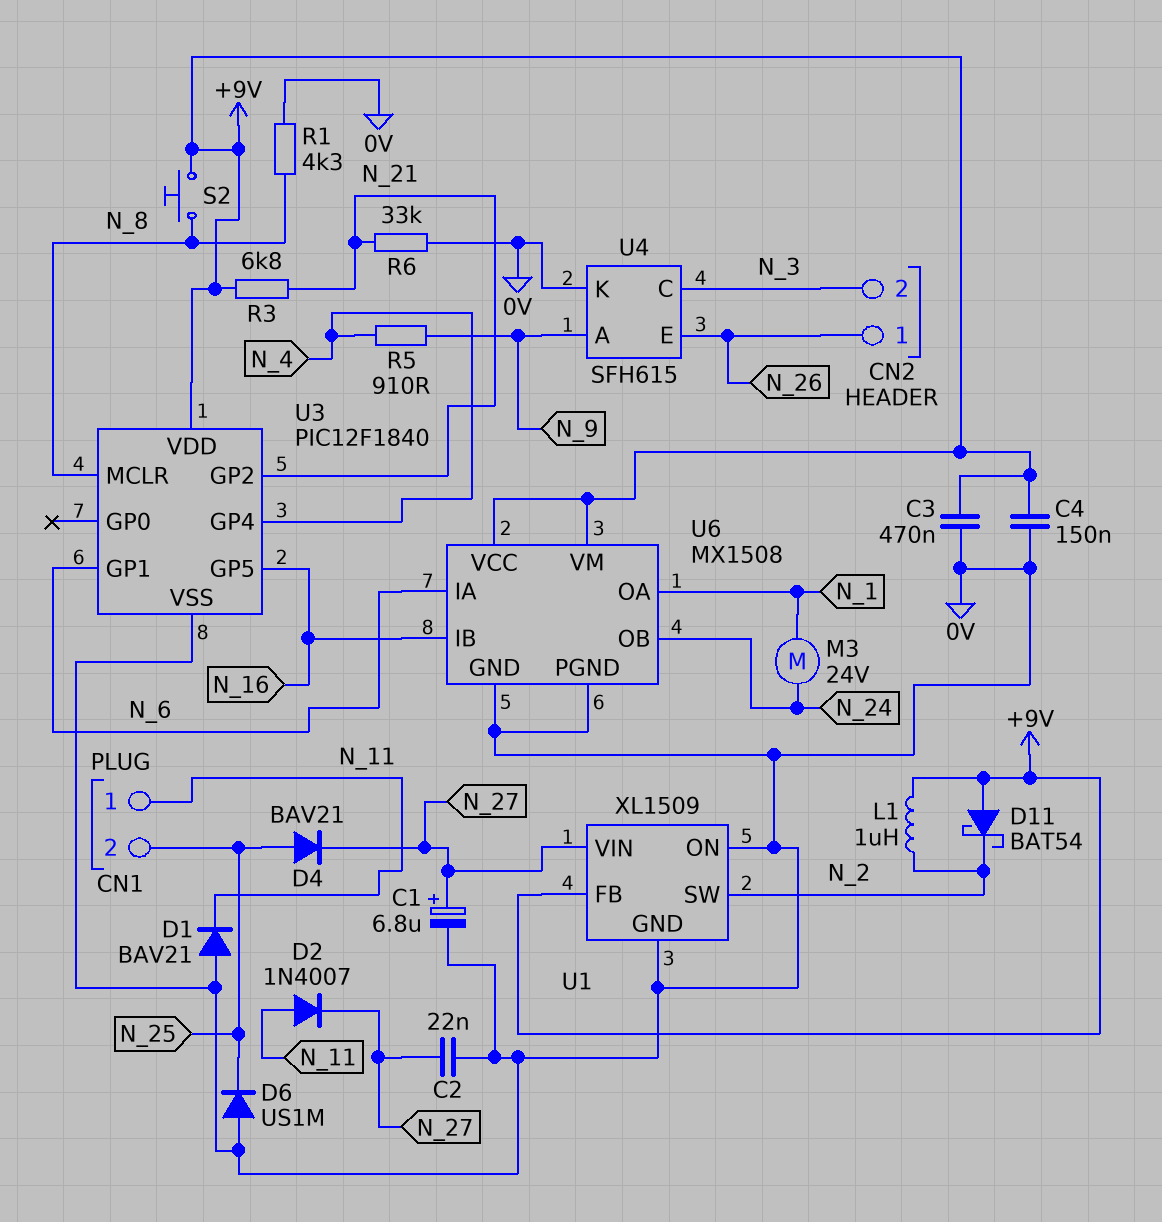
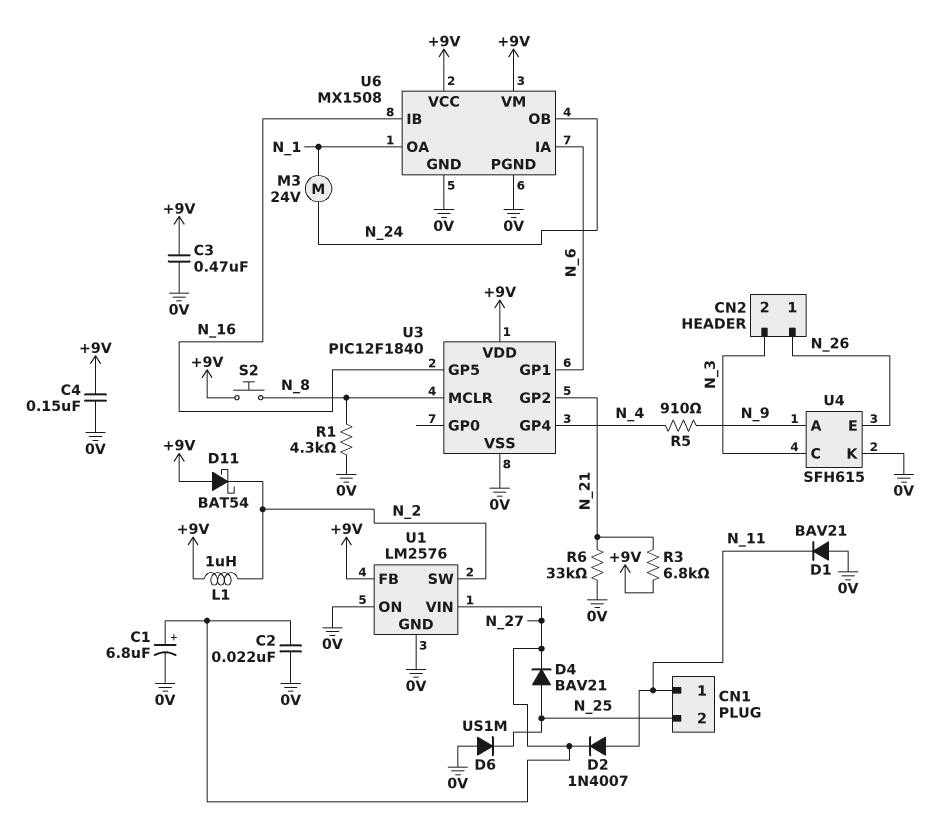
U1: XL1509 -> LM2576

